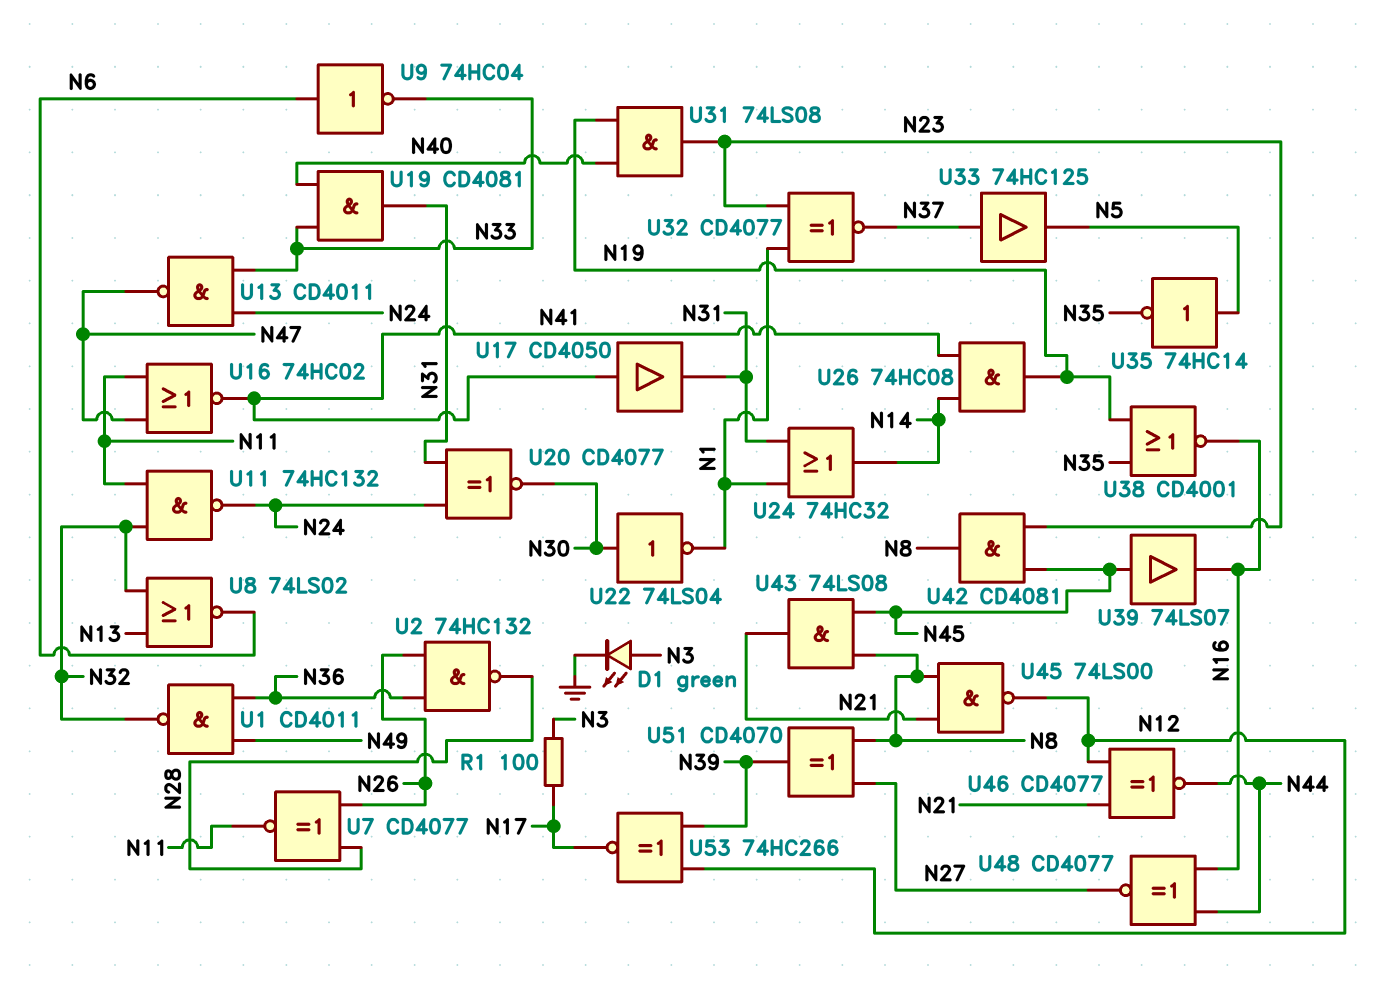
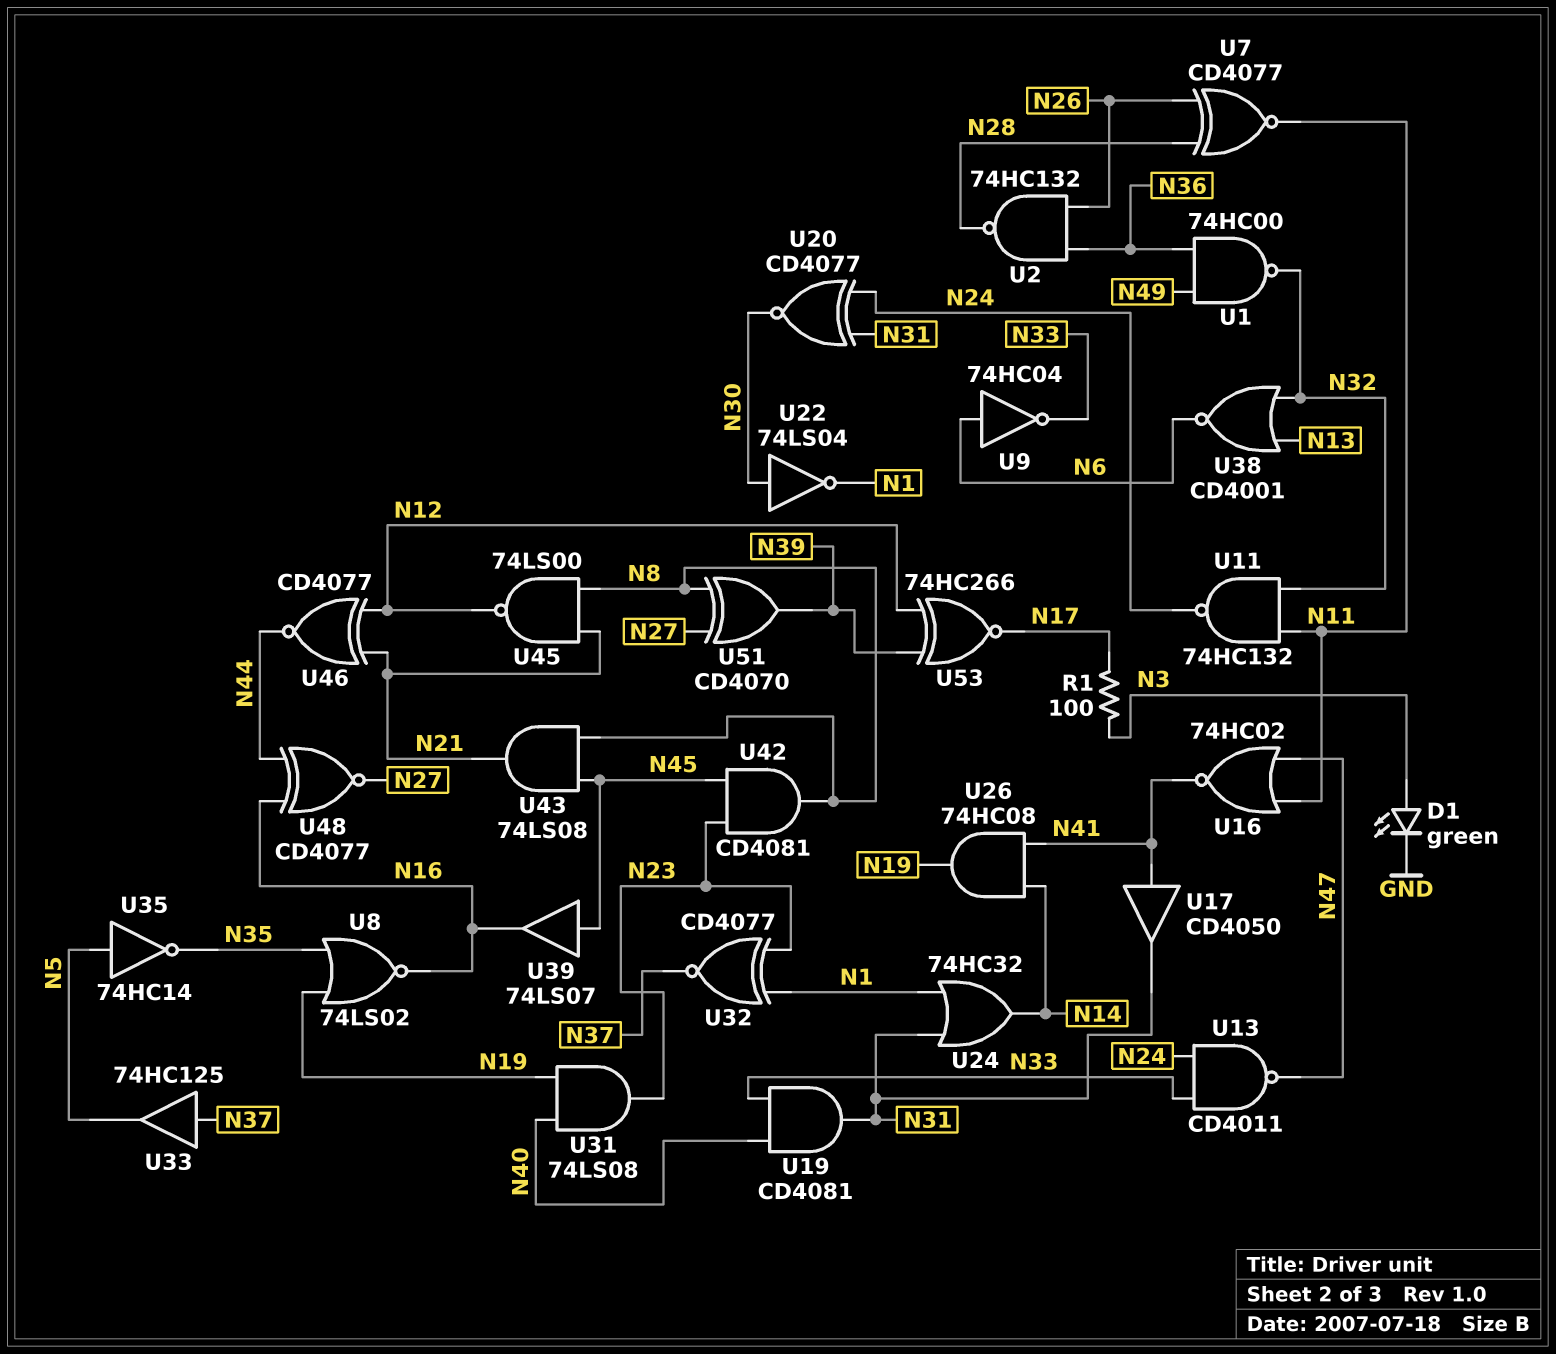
U1: NAND CD4011 (in N36, in N49, out N32) -> NAND 74HC00 (in N36, in N49, out N32)
U8: NOR 74LS02 (in N13, in N32, out N6) -> NOR 74LS02 (in N19, in N35, out N16)
U38: NOR CD4001 (in N19, in N35, out N16) -> NOR CD4001 (in N13, in N32, out N6)

